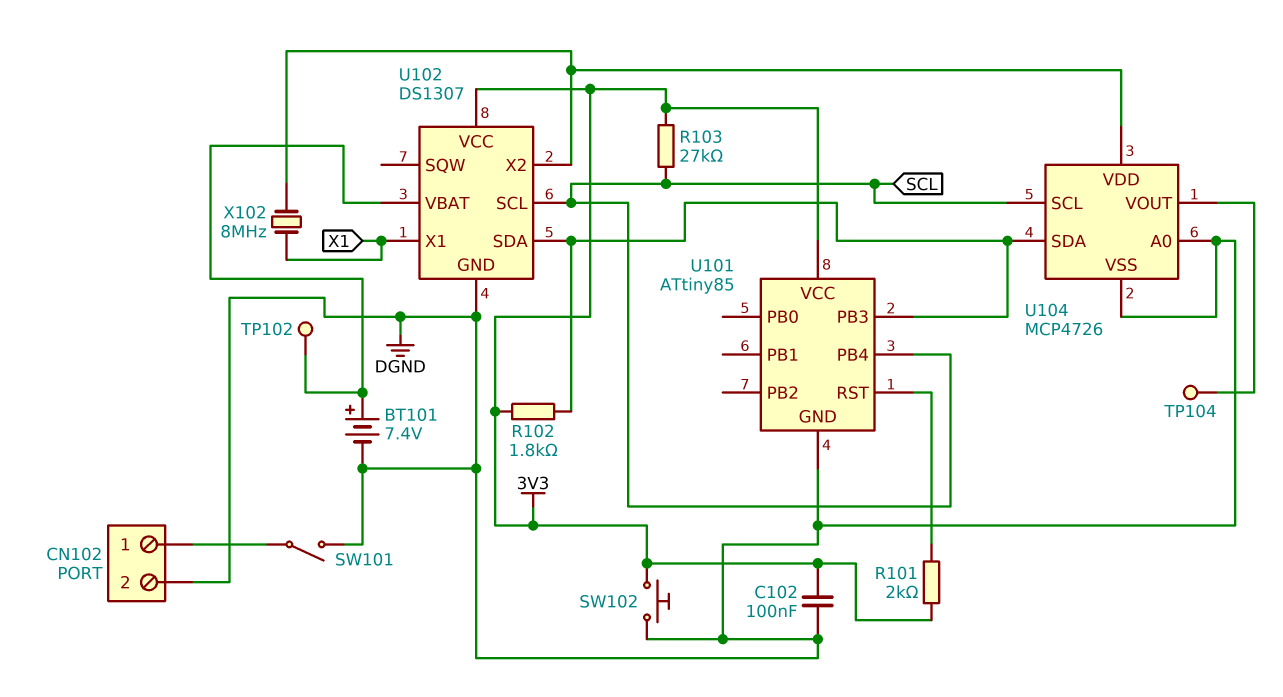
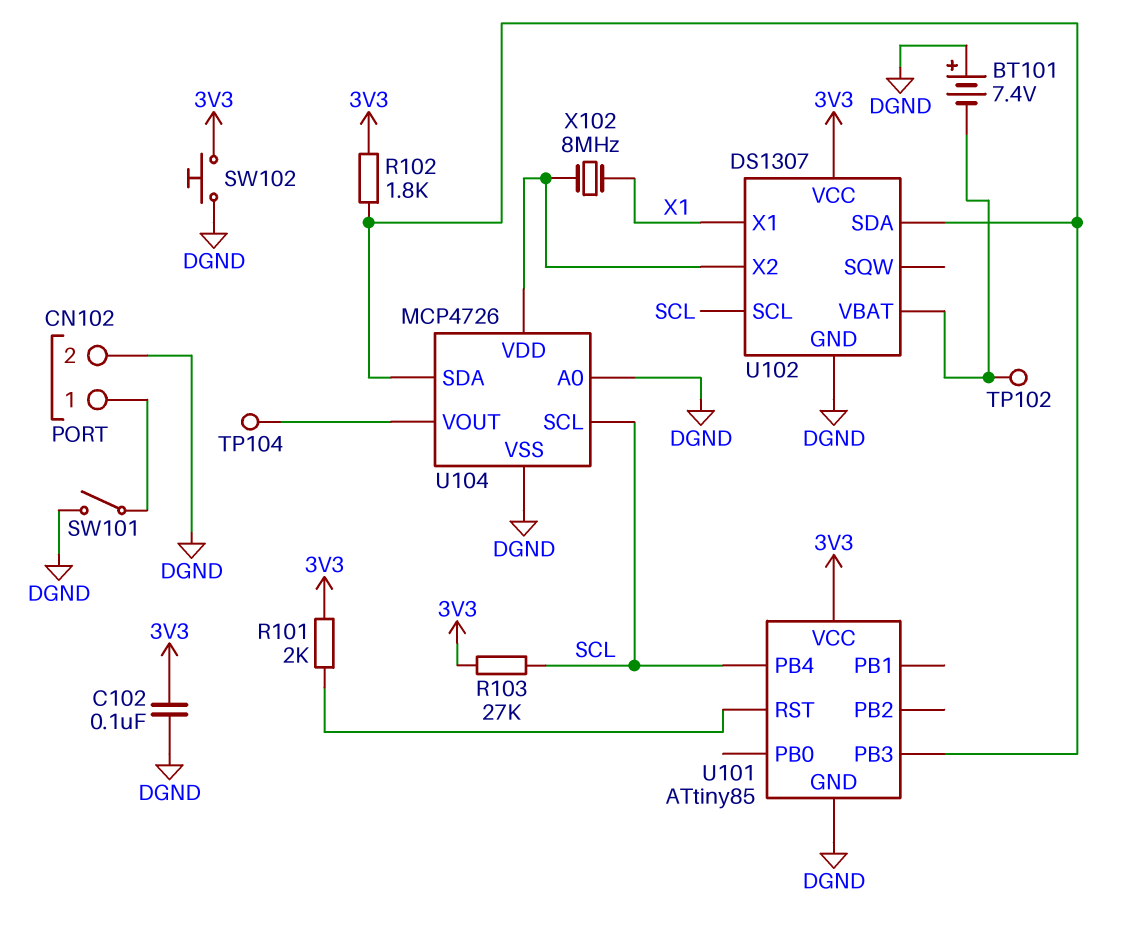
BT101: 7.4V (plus U102/VBAT, minus DGND) -> 7.4V (plus DGND, minus U102/VBAT)

